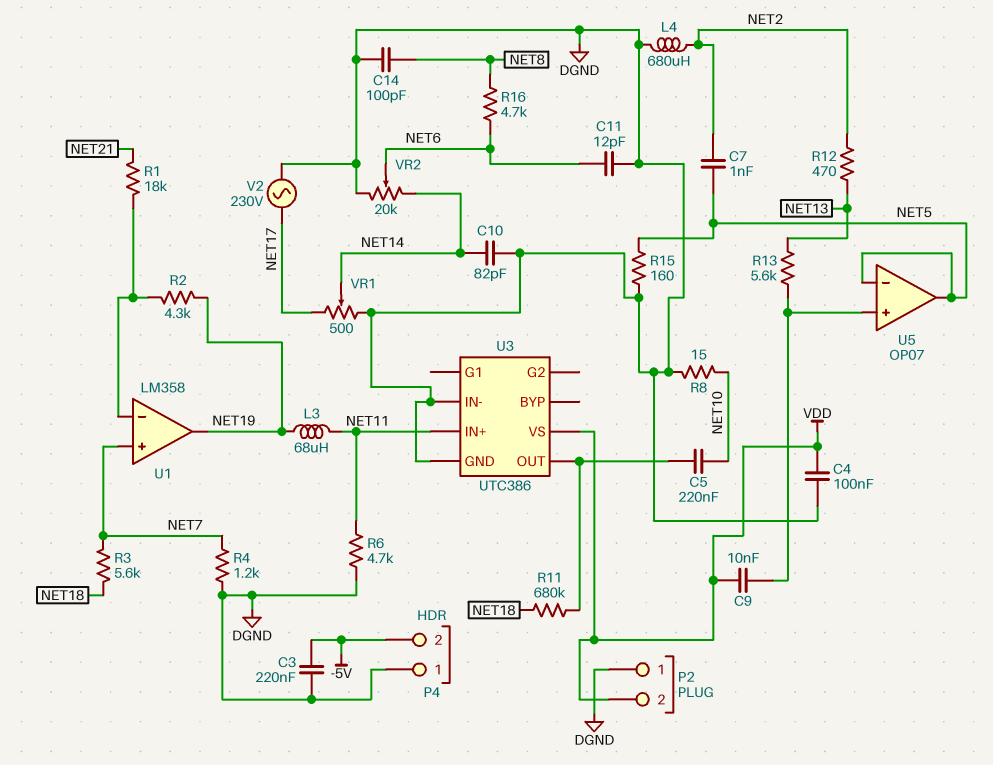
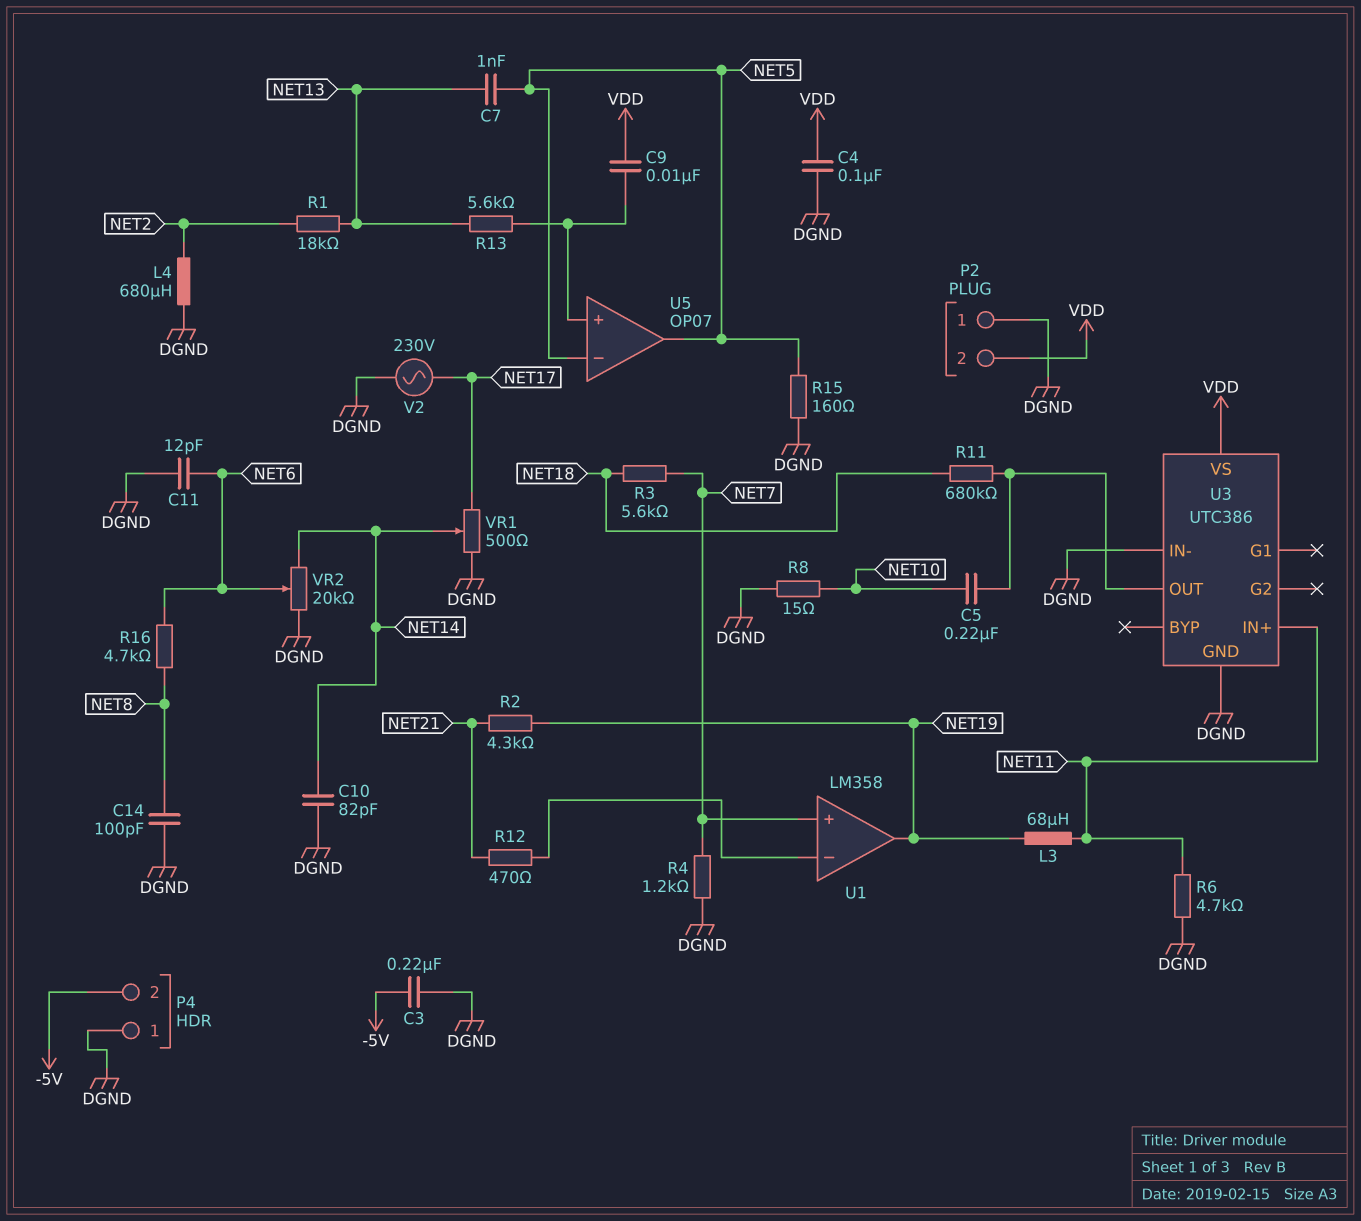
C7: 1nF (NET2, NET5) -> 1nF (NET5, NET13)
R1: 18k (NET21, U1/in-) -> 18k (NET2, NET13)
R2: 4.3k (NET19, U1/in-) -> 4.3k (NET19, NET21)
R12: 470 (NET2, NET13) -> 470 (NET21, U1/in-)

